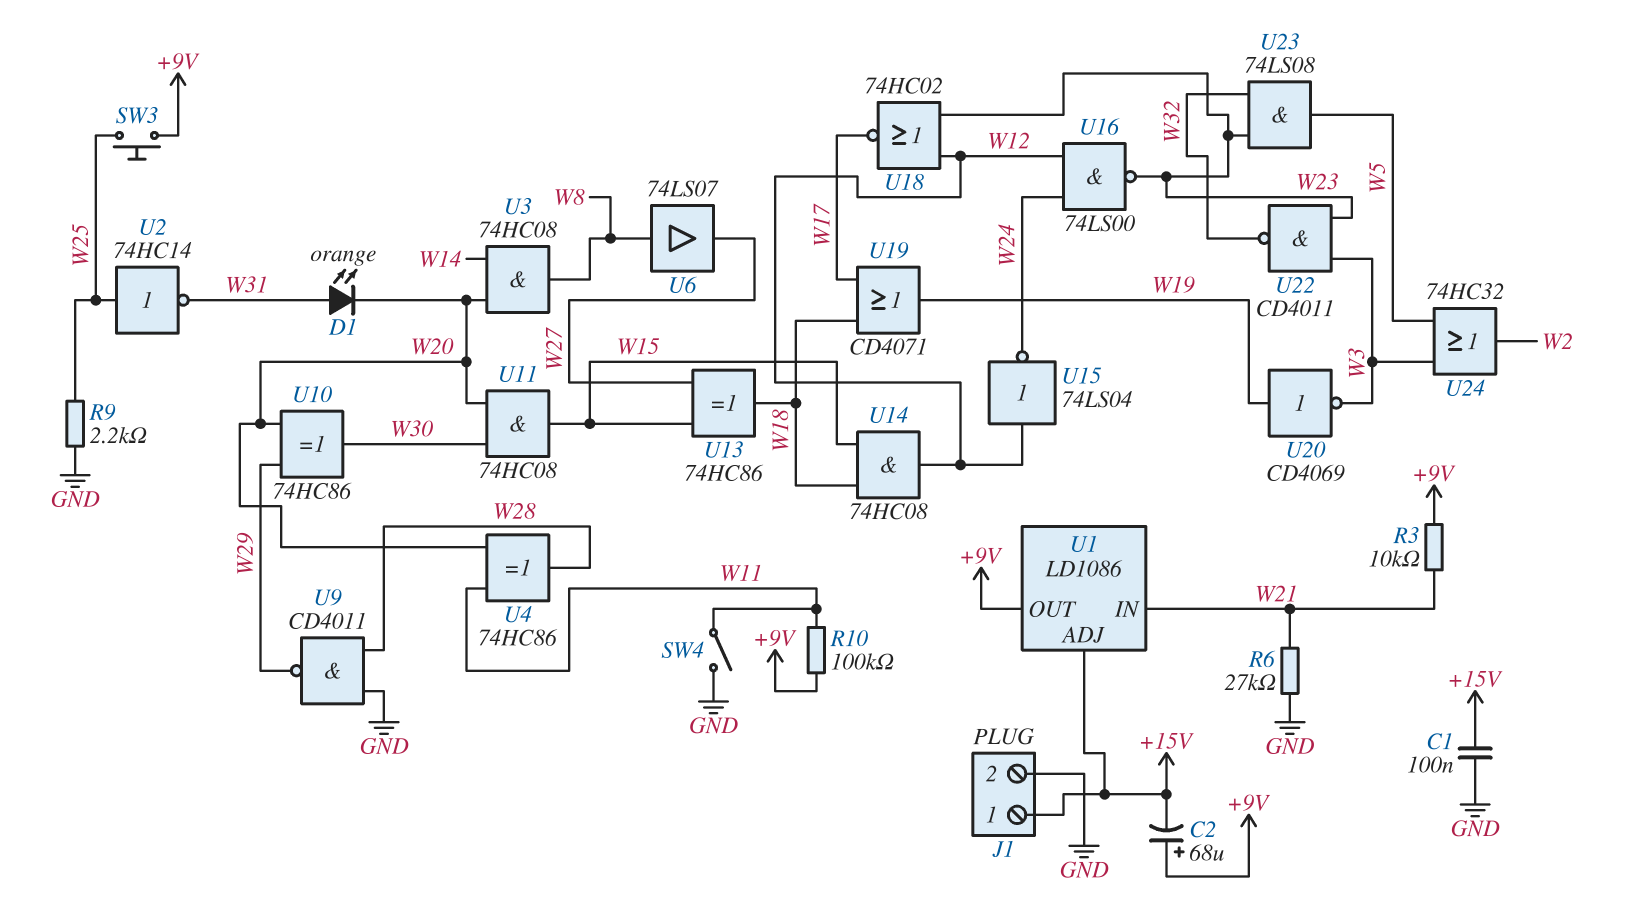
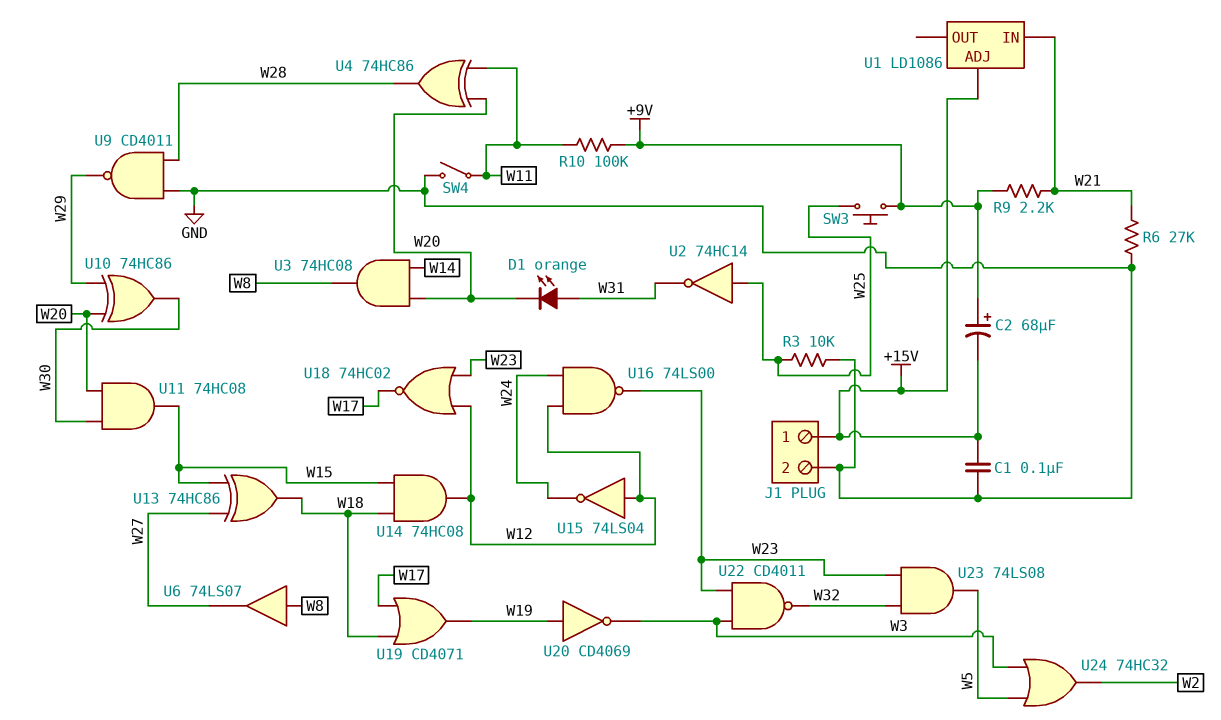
R3: 10k (+9V, W21) -> 10k (GND, W25)
R9: 2.2k (GND, W25) -> 2.2k (+9V, W21)
U1 pin OUT: +9V -> none

